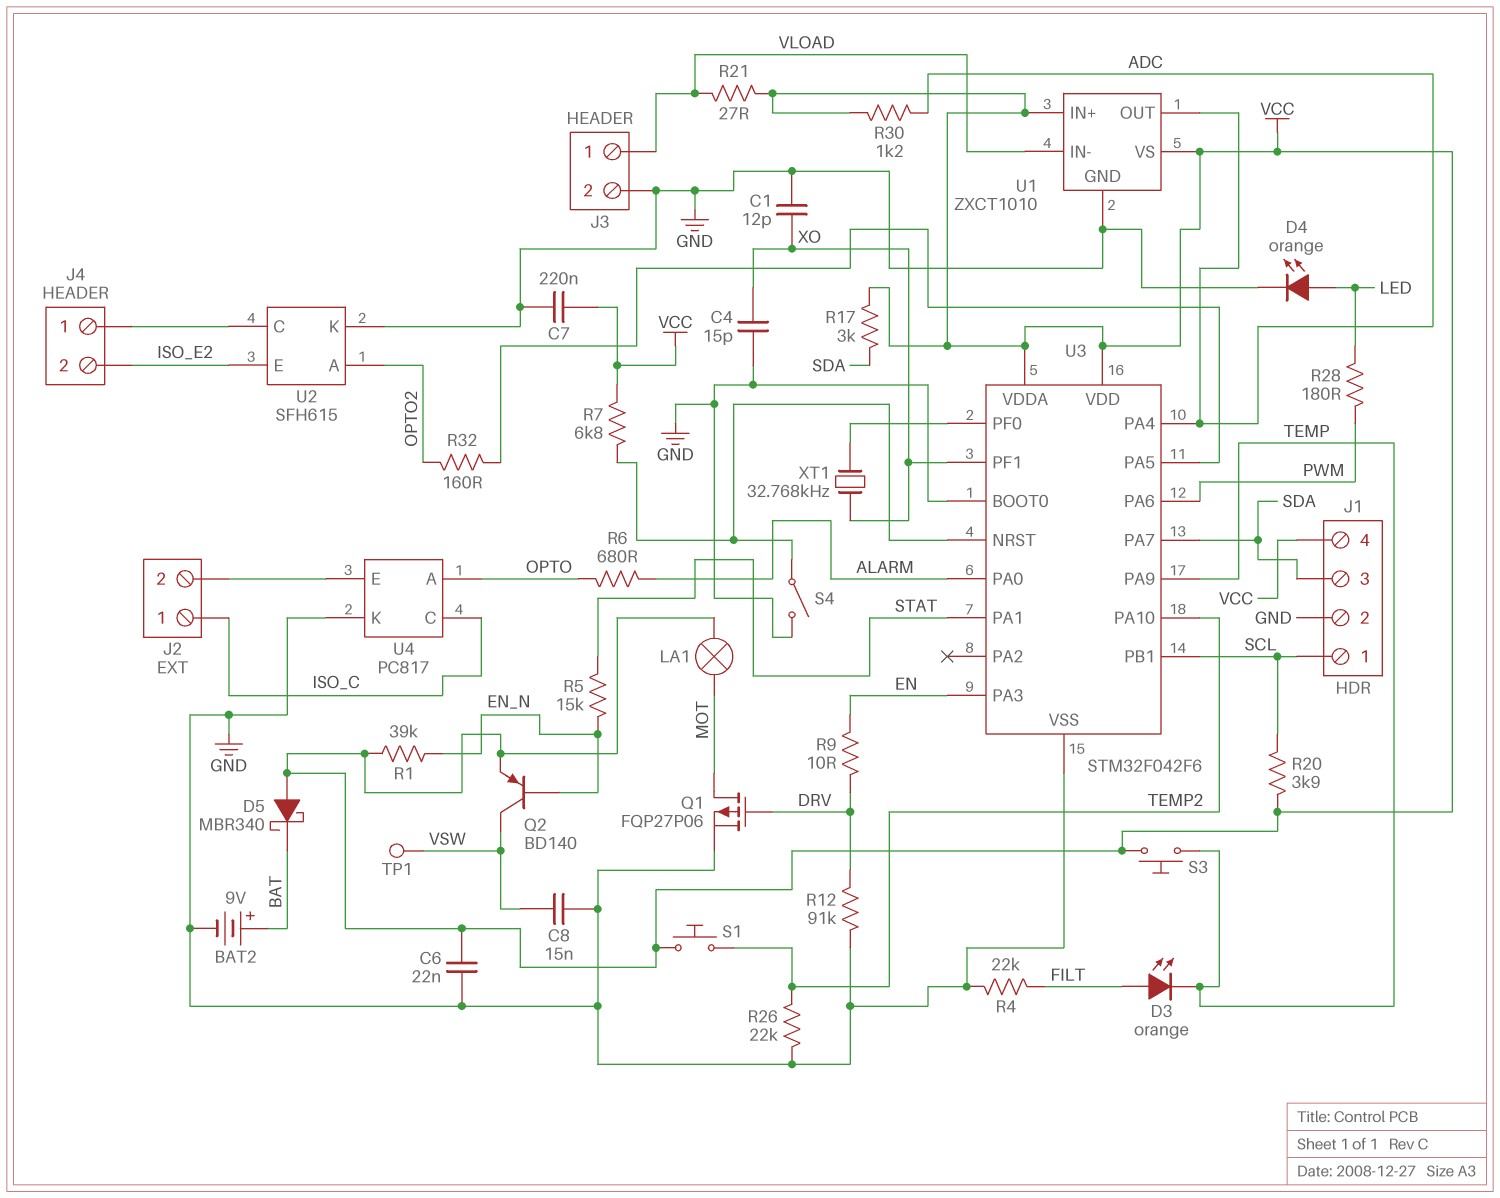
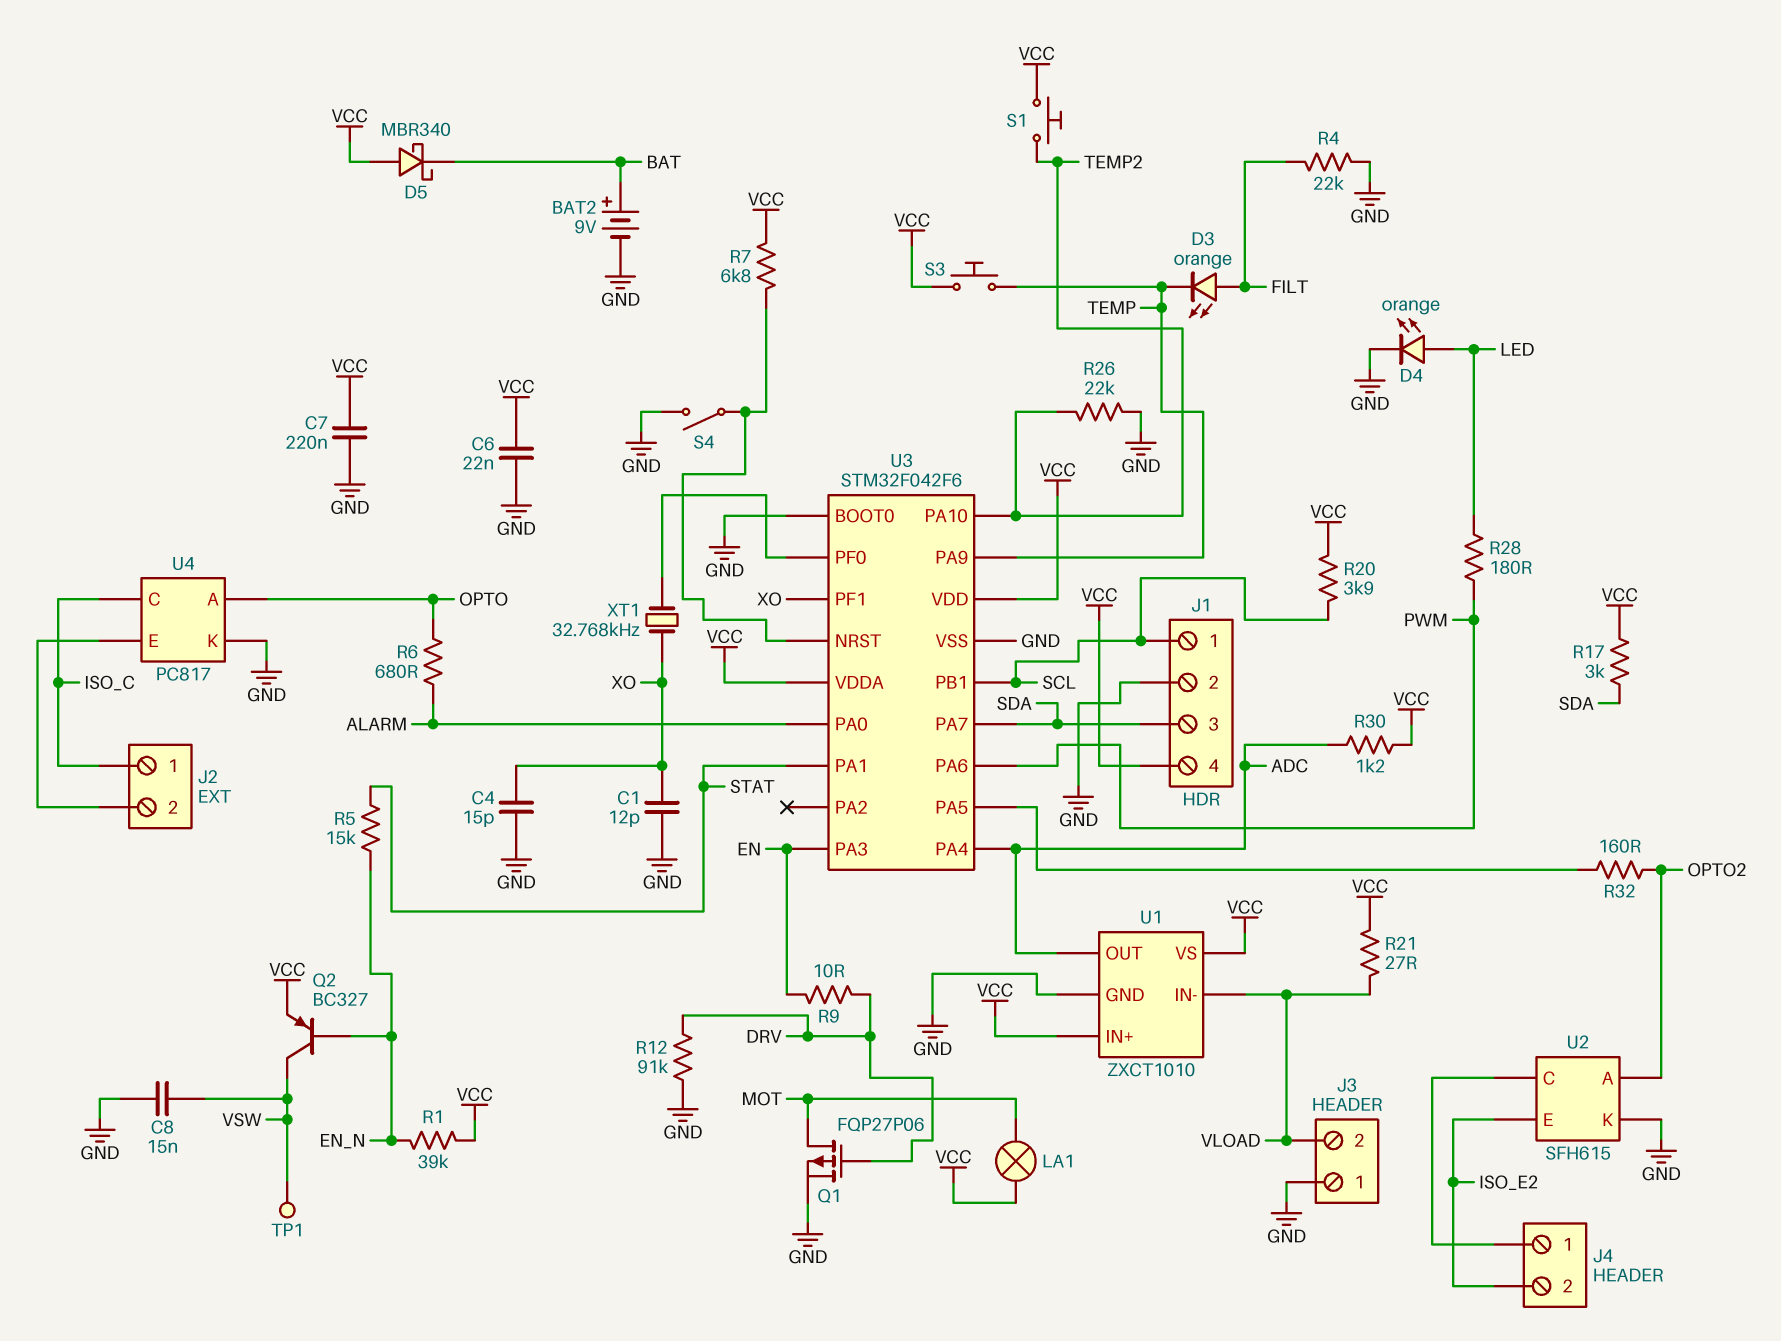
J3 pin 1: VLOAD -> GND
J3 pin 2: GND -> VLOAD
Q2: PNP BD140 (B EN_N, C VSW, E VCC) -> PNP BC327 (B EN_N, C VSW, E VCC)

